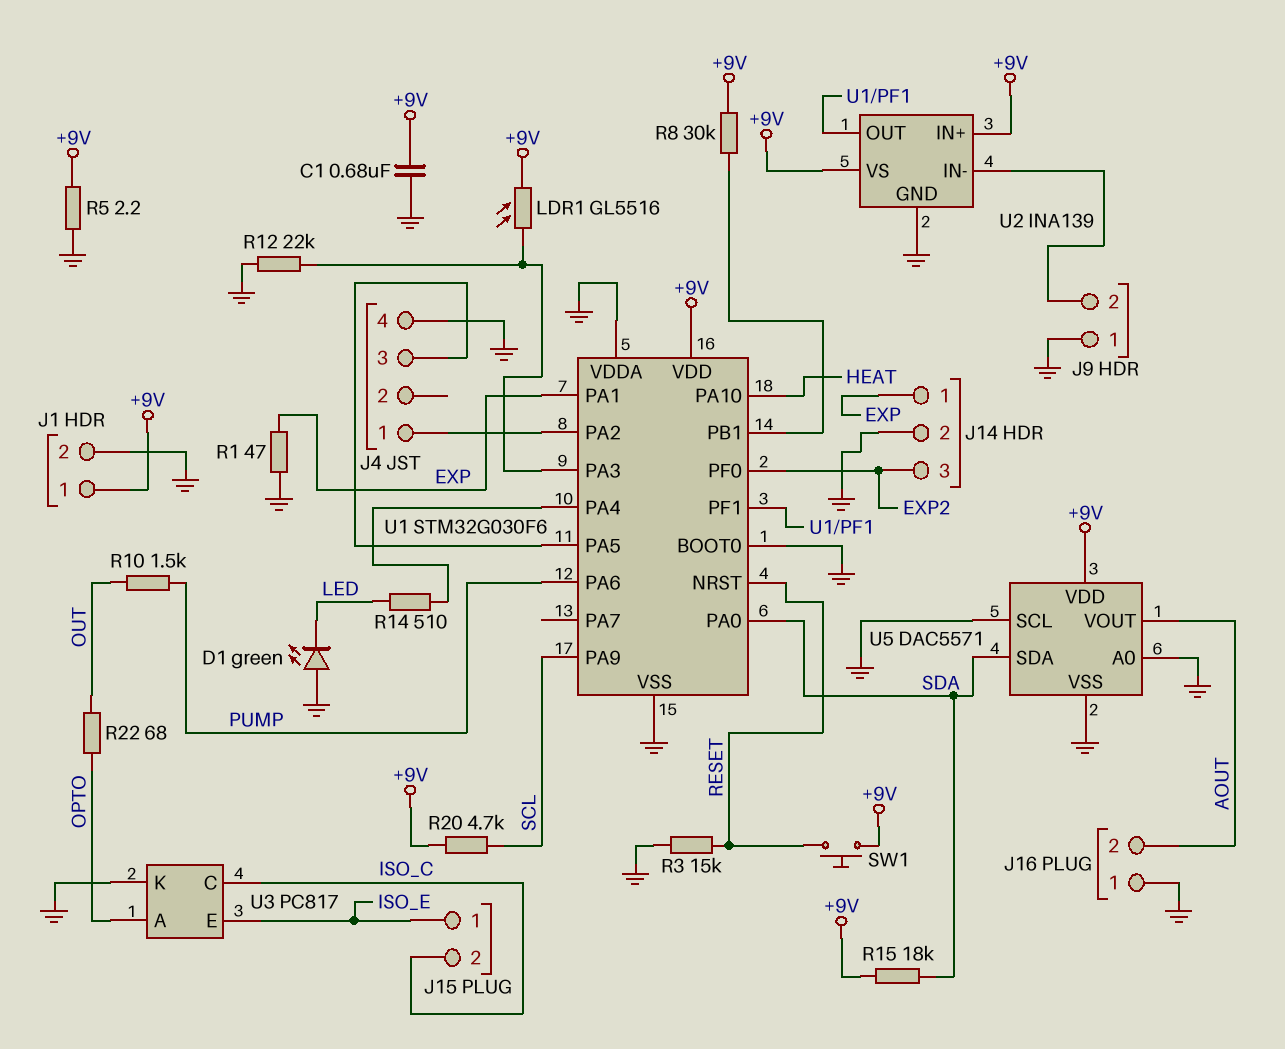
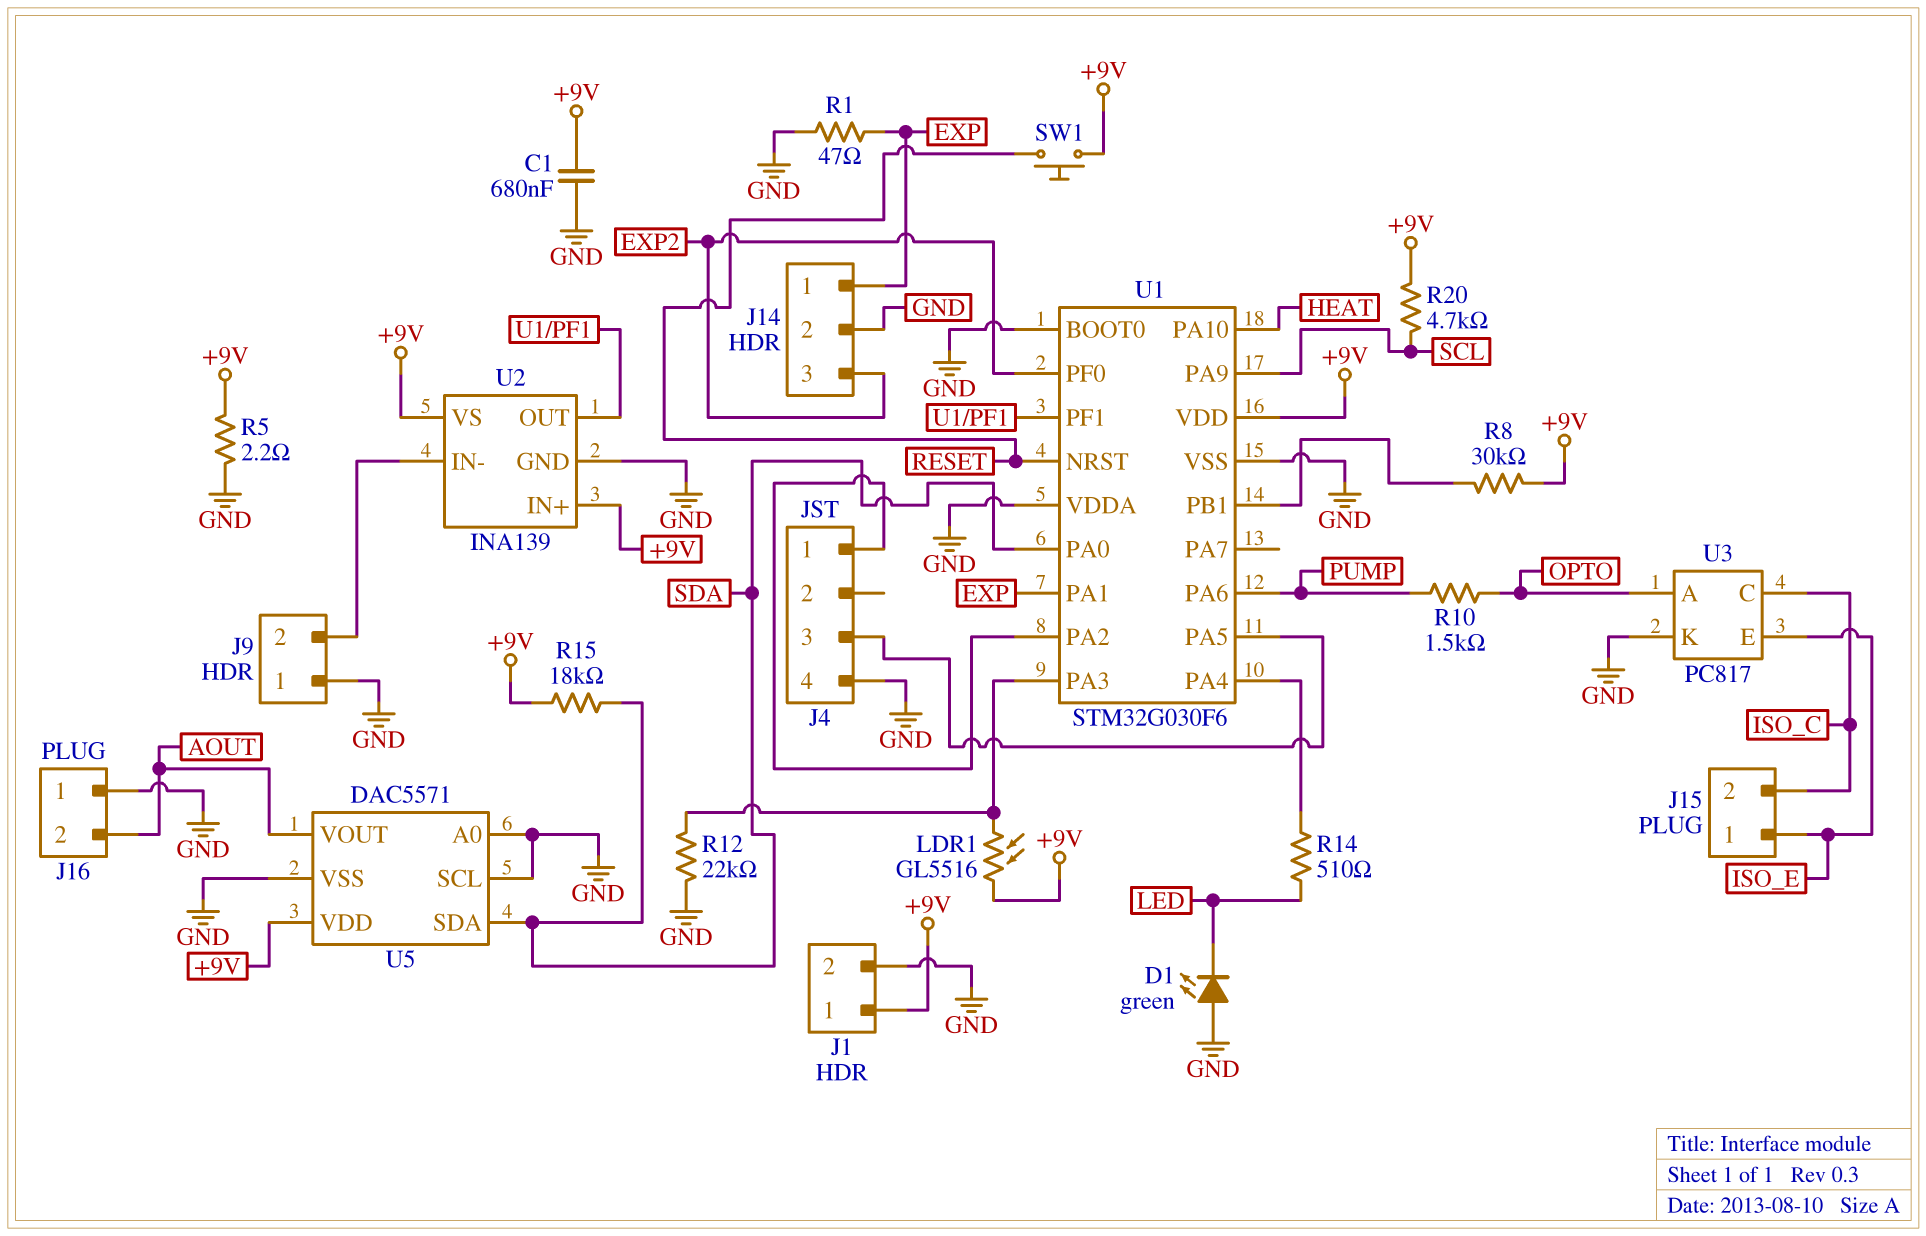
R3: 15k (GND, RESET) -> none
R10: 1.5k (OUT, PUMP) -> 1.5k (OPTO, PUMP)
R22: 68 (OPTO, OUT) -> none

